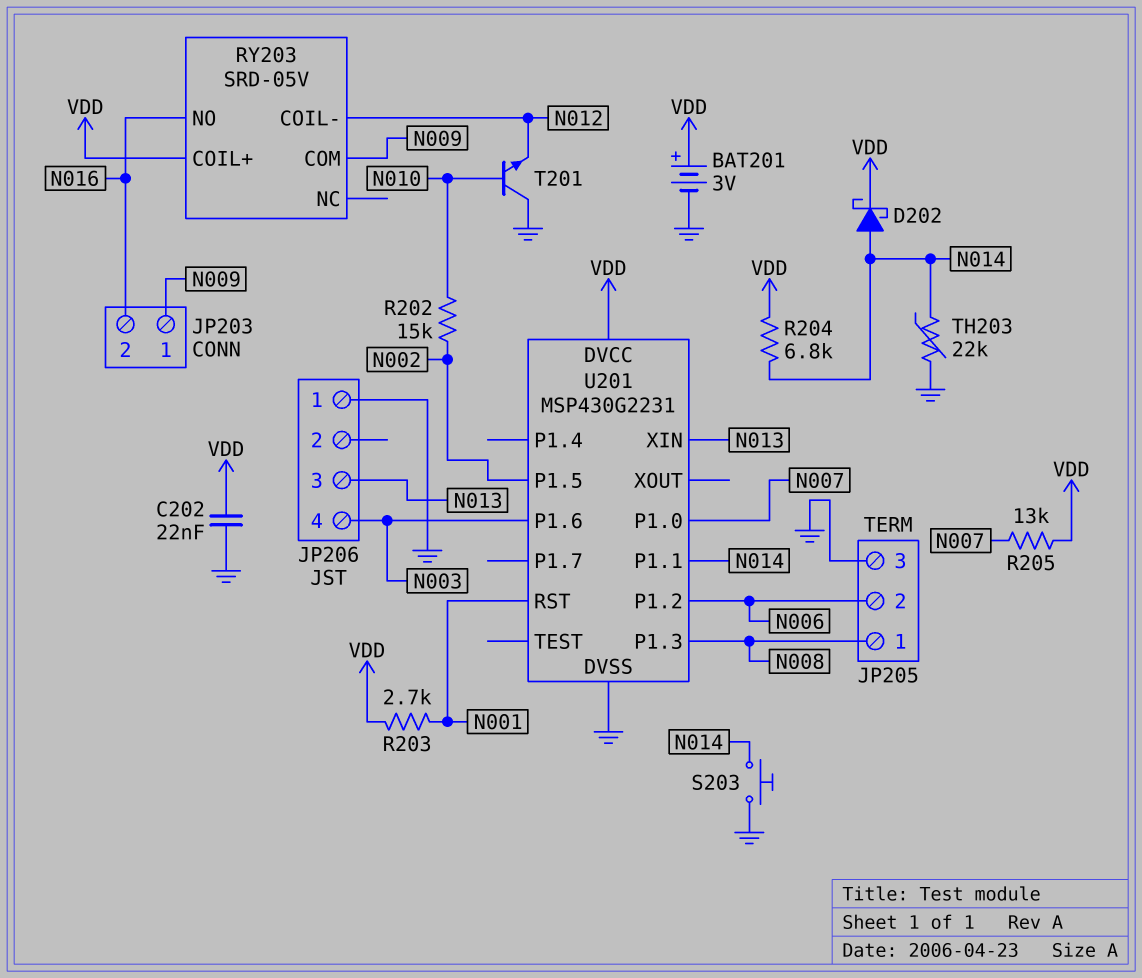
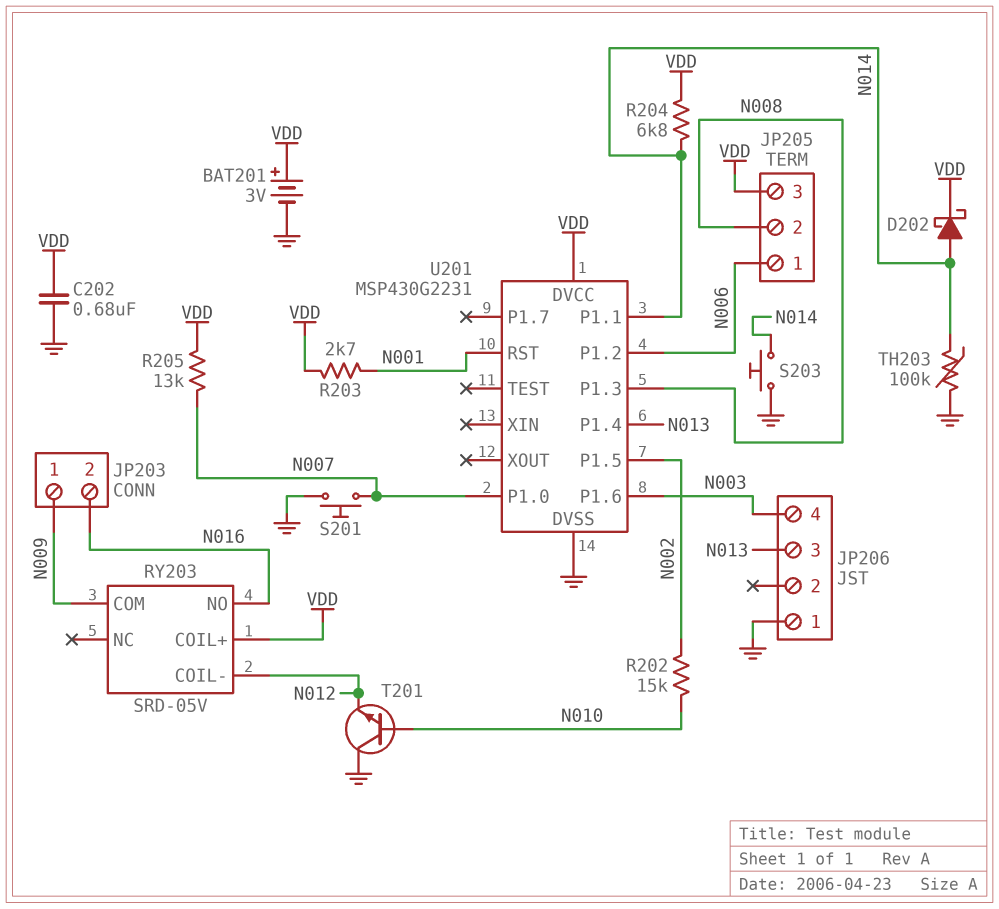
C202: 22nF (GND, VDD) -> 680nF (GND, VDD)
JP205 pin 1: N008 -> N006
JP205 pin 2: N006 -> N008
JP205 pin 3: GND -> VDD
S201: none -> button (GND, N007)
TH203: 22k (GND, N014) -> 100k (GND, N014)
U201 pin P1.4: none -> N013
U201 pin XIN: N013 -> none

